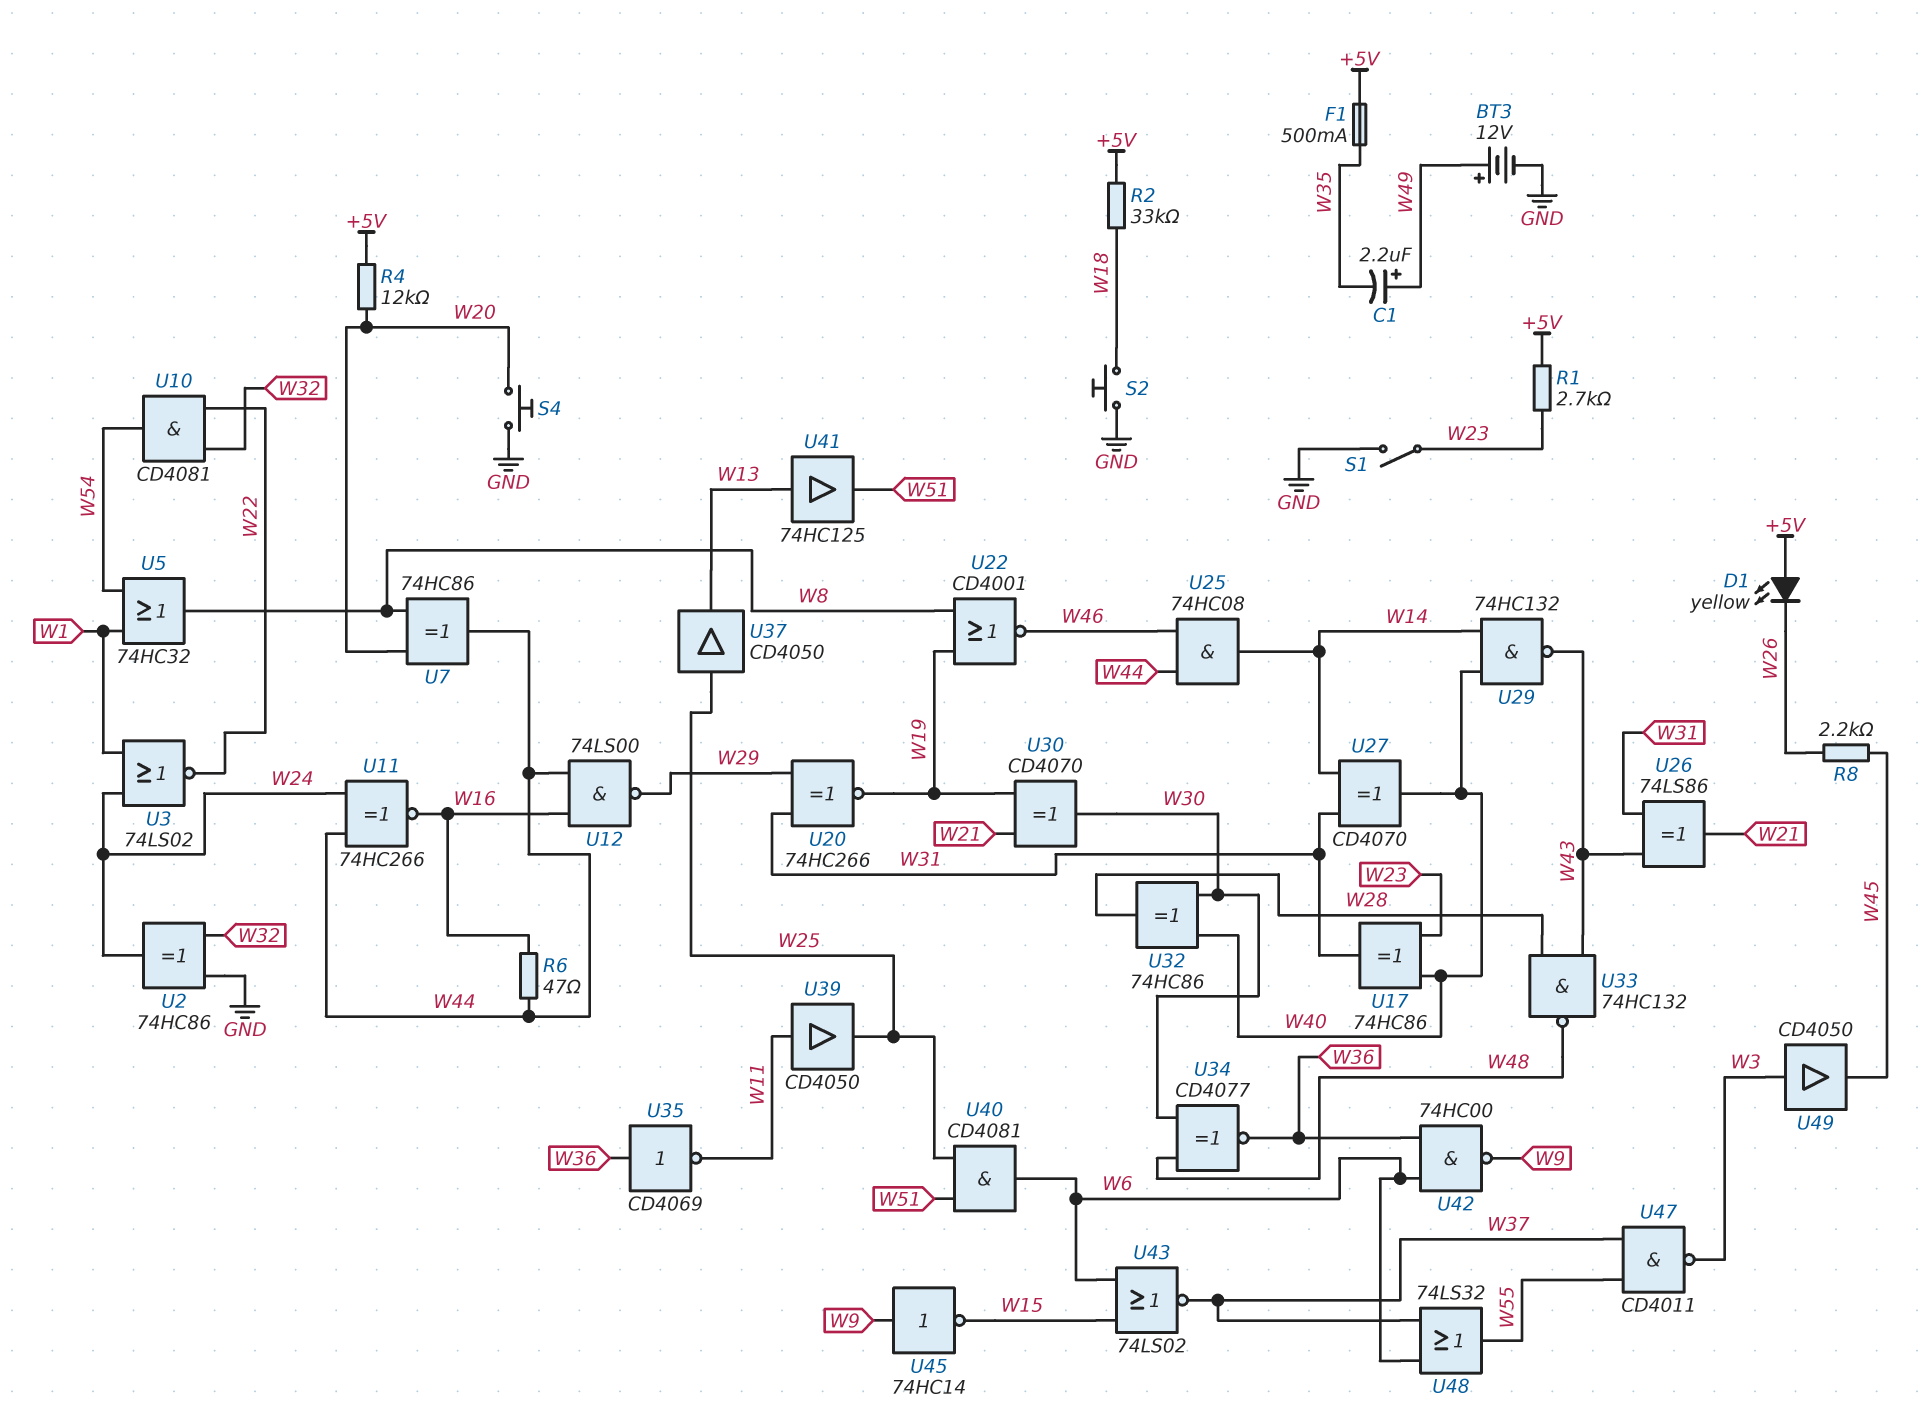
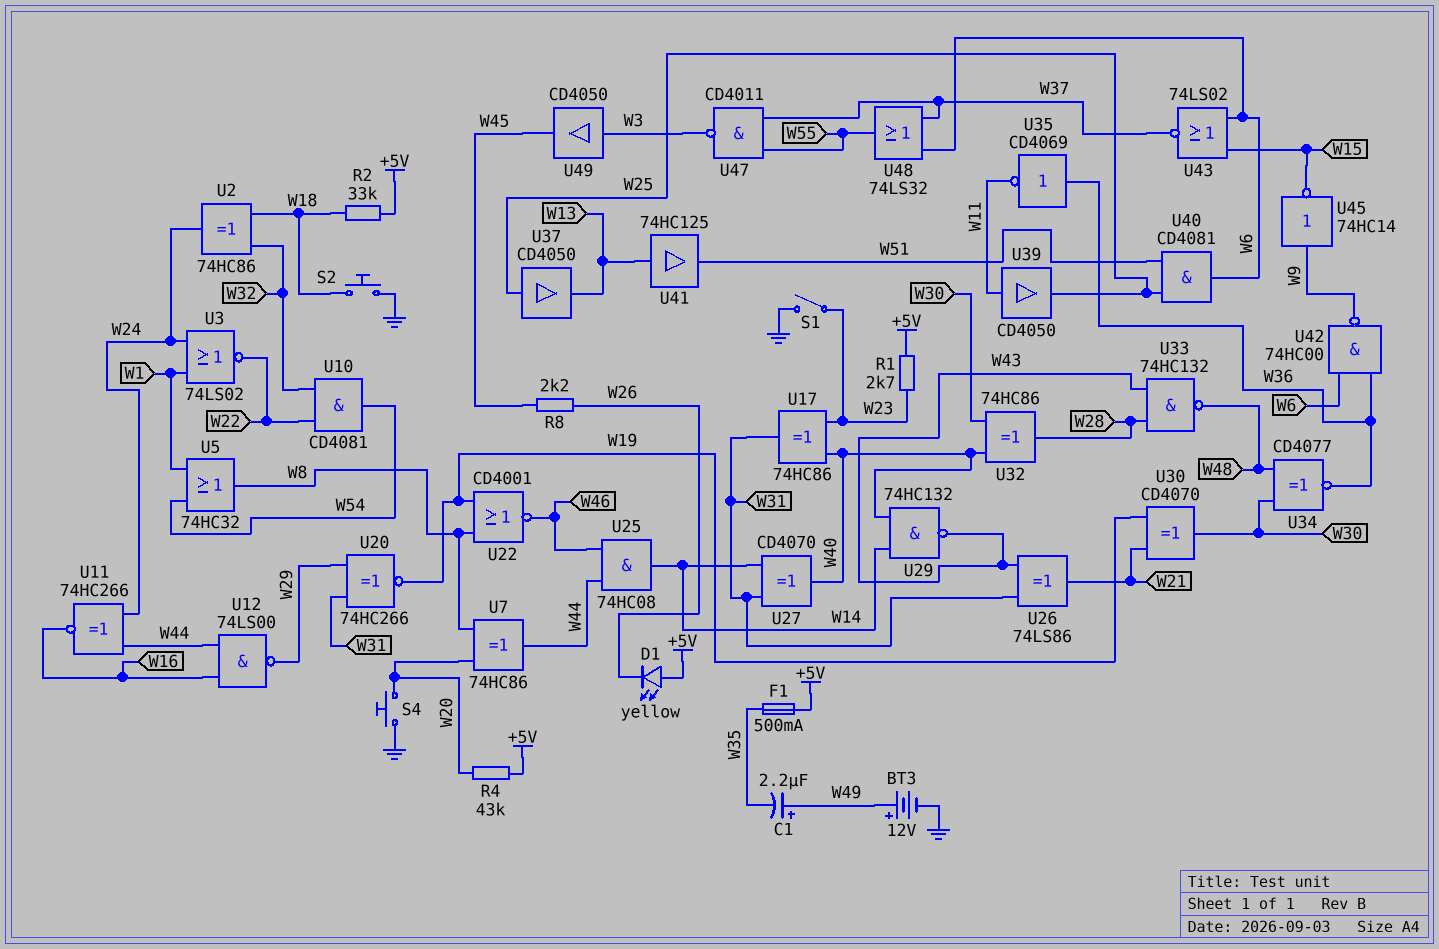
R4: 12k (+5V, W20) -> 43k (+5V, W20)
R6: 47 (W16, W44) -> none
U2: XOR 74HC86 (in GND, in W32, out W24) -> XOR 74HC86 (in W18, in W32, out W24)

